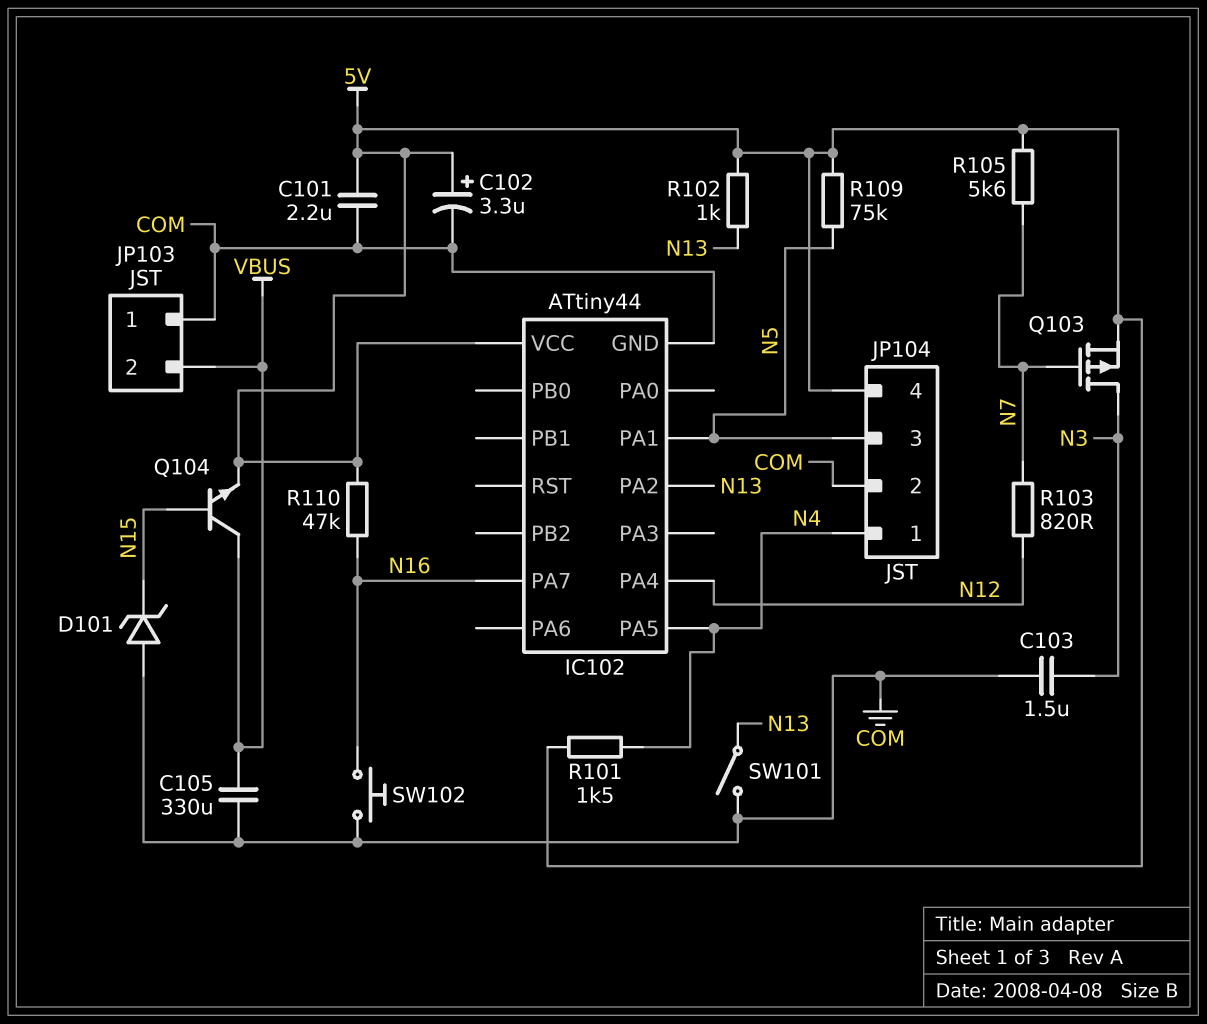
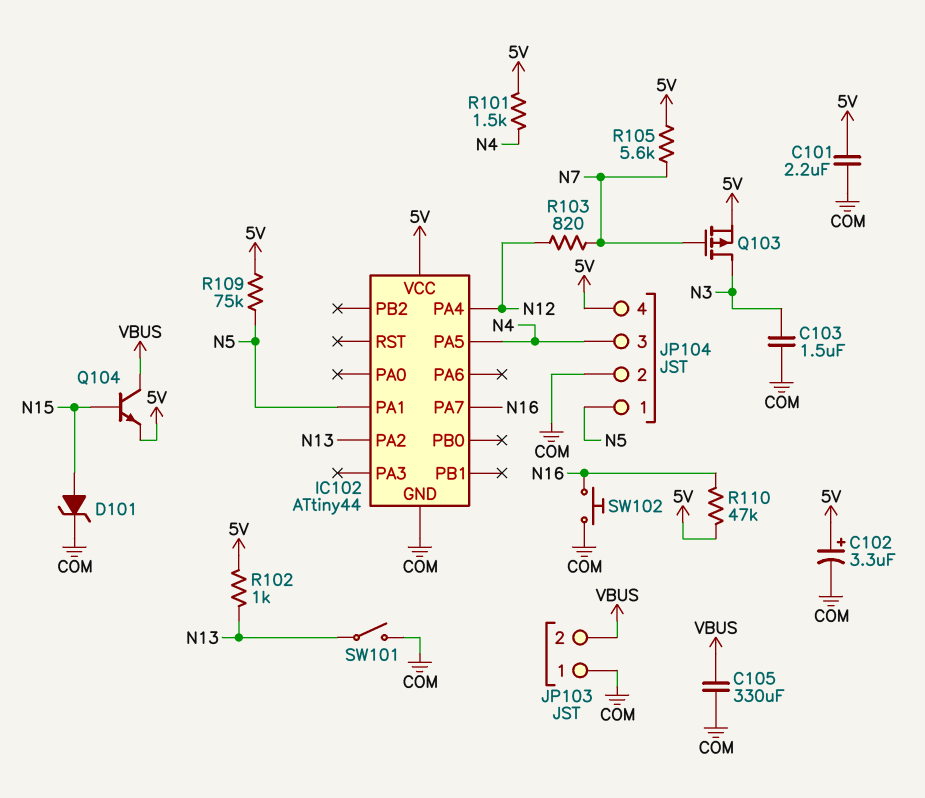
D101: zener (A COM, K N15) -> zener (A N15, K COM)
JP104 pin 1: N4 -> N5
JP104 pin 3: N5 -> N4

